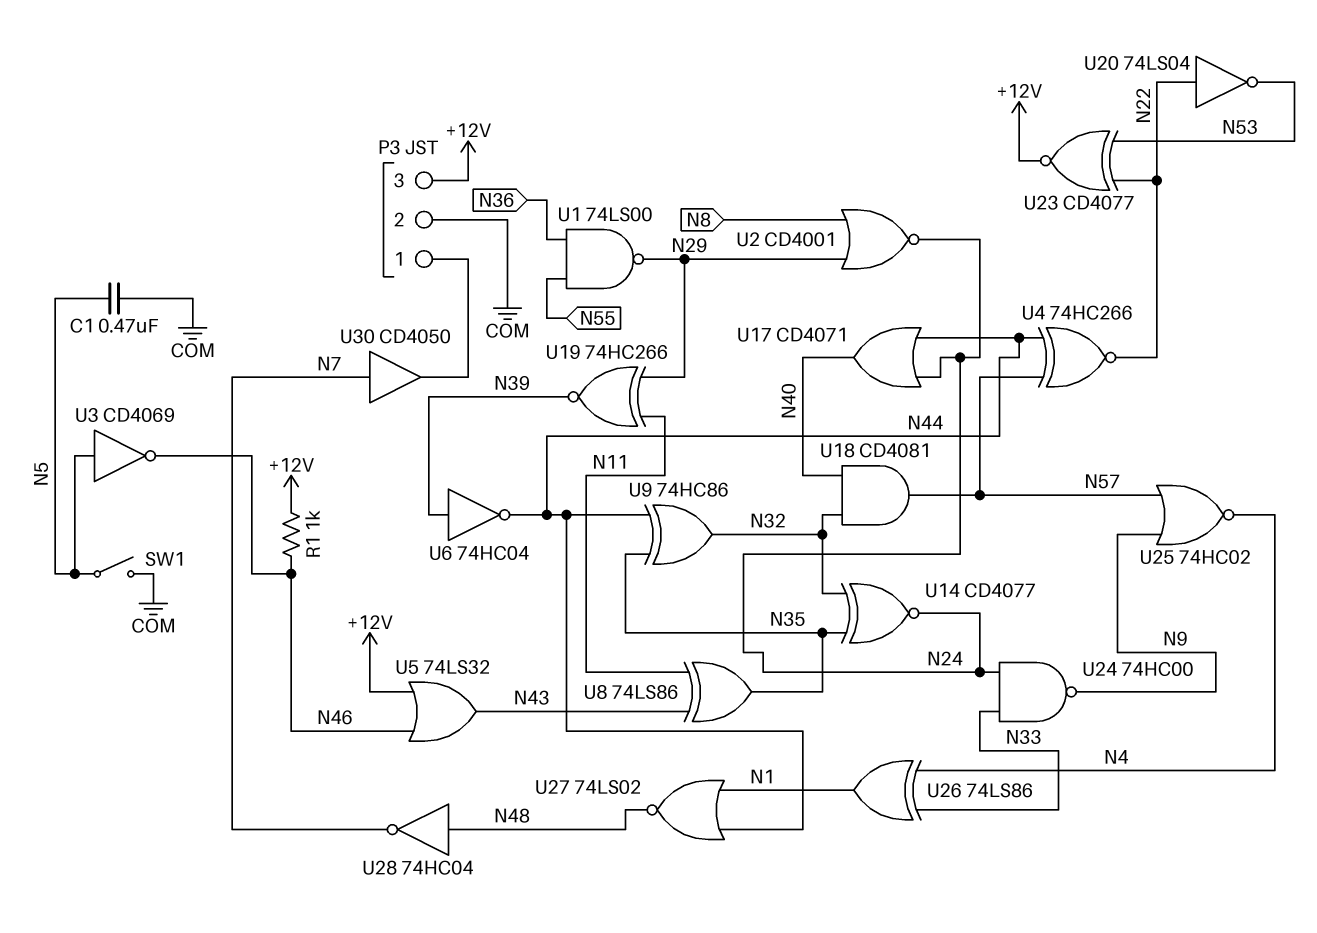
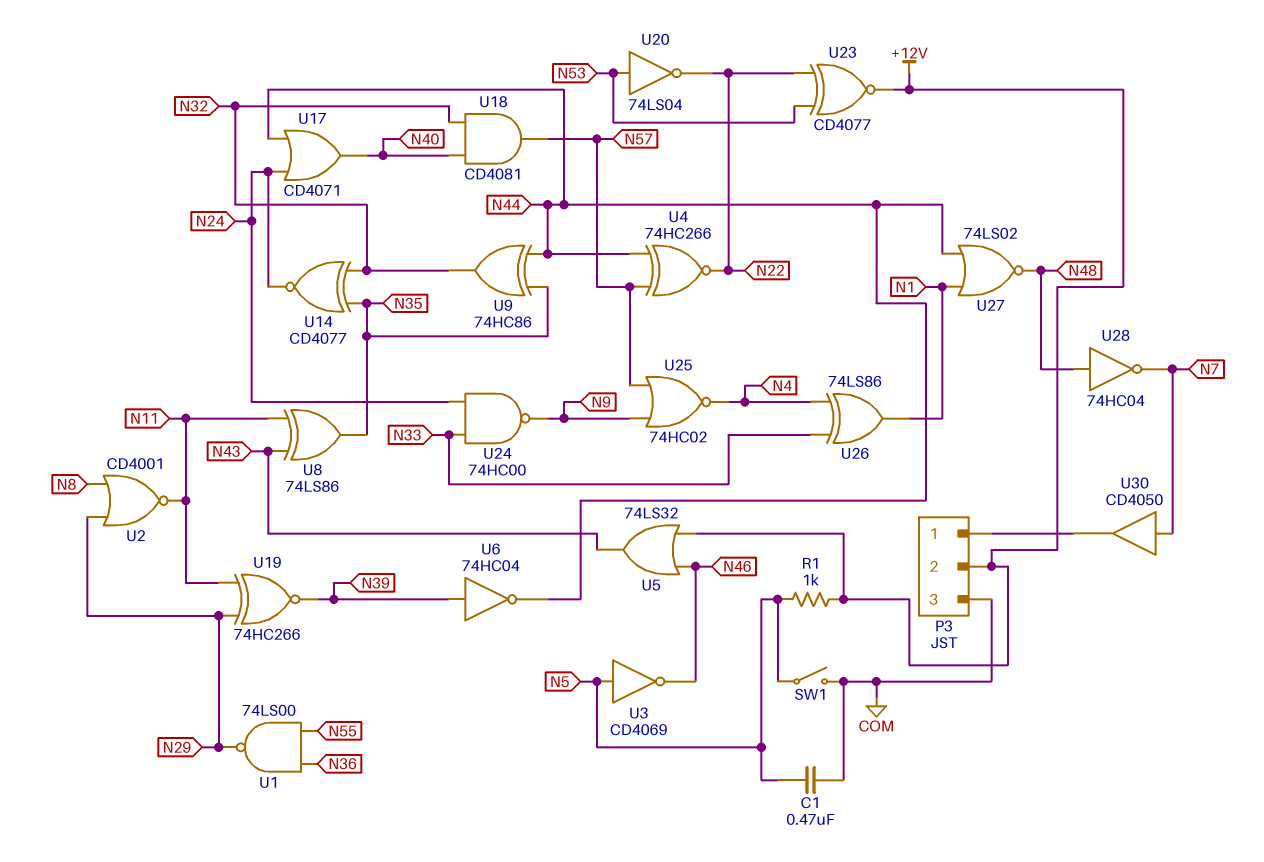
P3 pin 2: COM -> +12V
P3 pin 3: +12V -> COM
R1: 1k (+12V, N46) -> 1k (+12V, N5)
U2: NOR CD4001 (in N8, in N29, out N24) -> NOR CD4001 (in N8, in N29, out N11)
U20: NOT 74LS04 (in N22, out N53) -> NOT 74LS04 (in N53, out N22)

